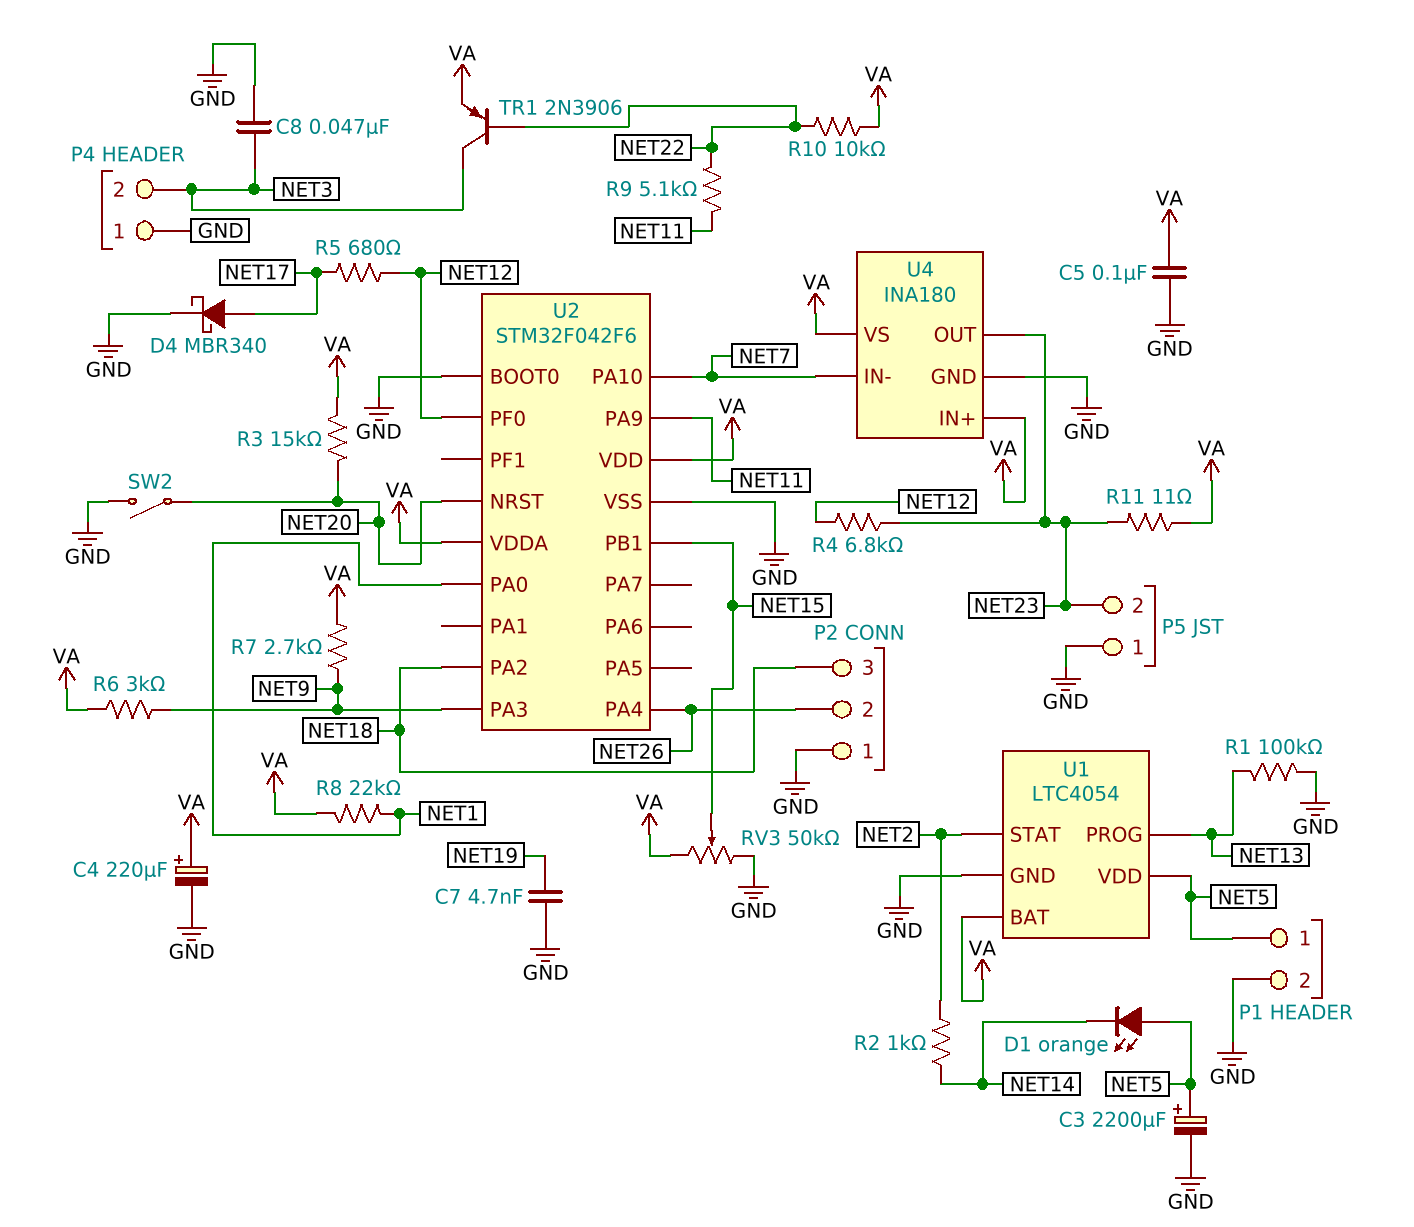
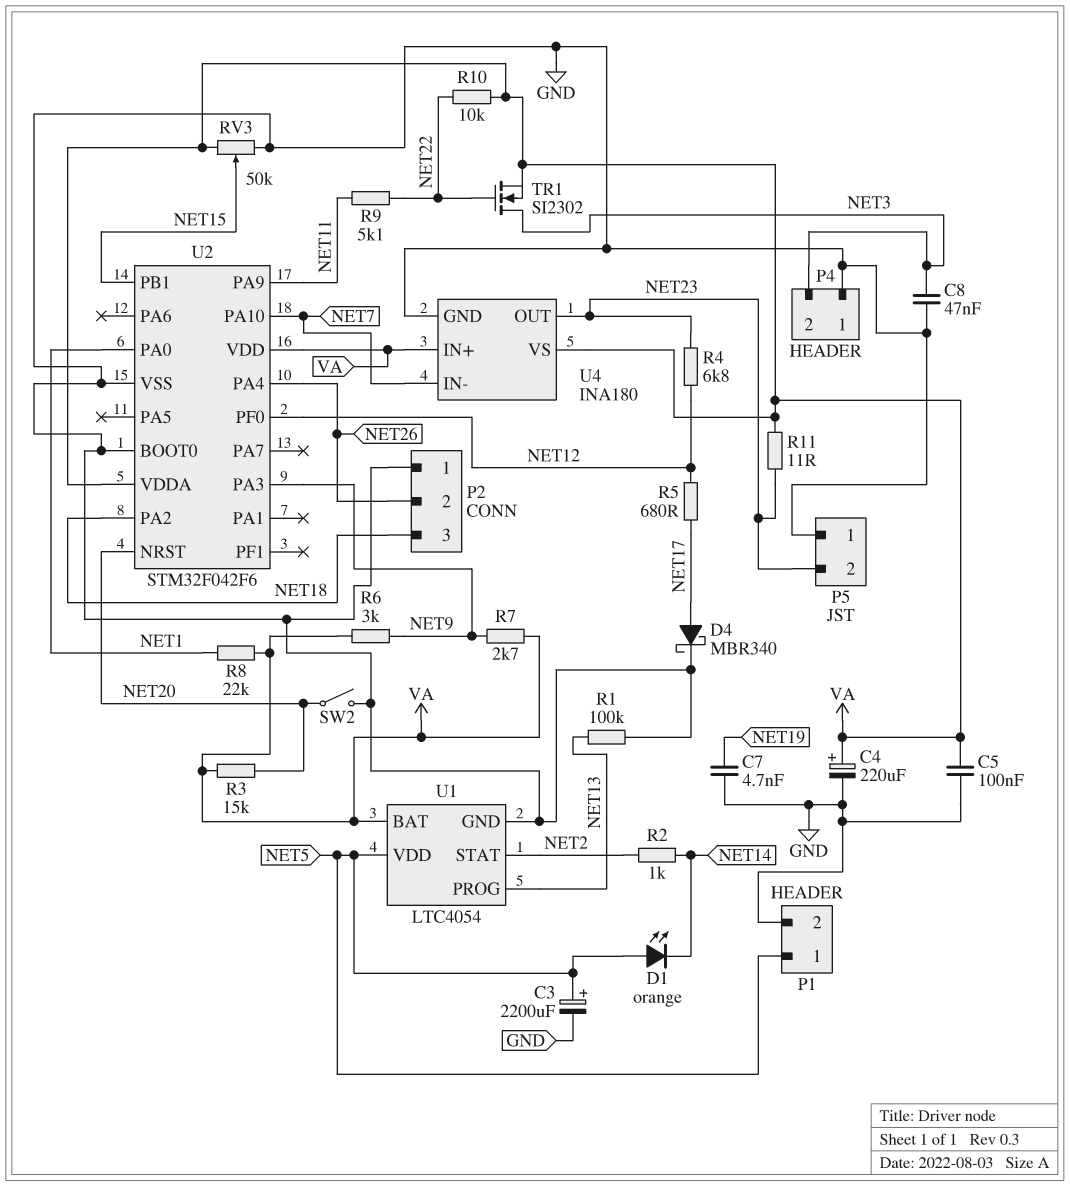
TR1: PNP 2N3906 (B NET22, C NET3, E VA) -> NMOS SI2302 (G NET22, D NET3, S VA)

